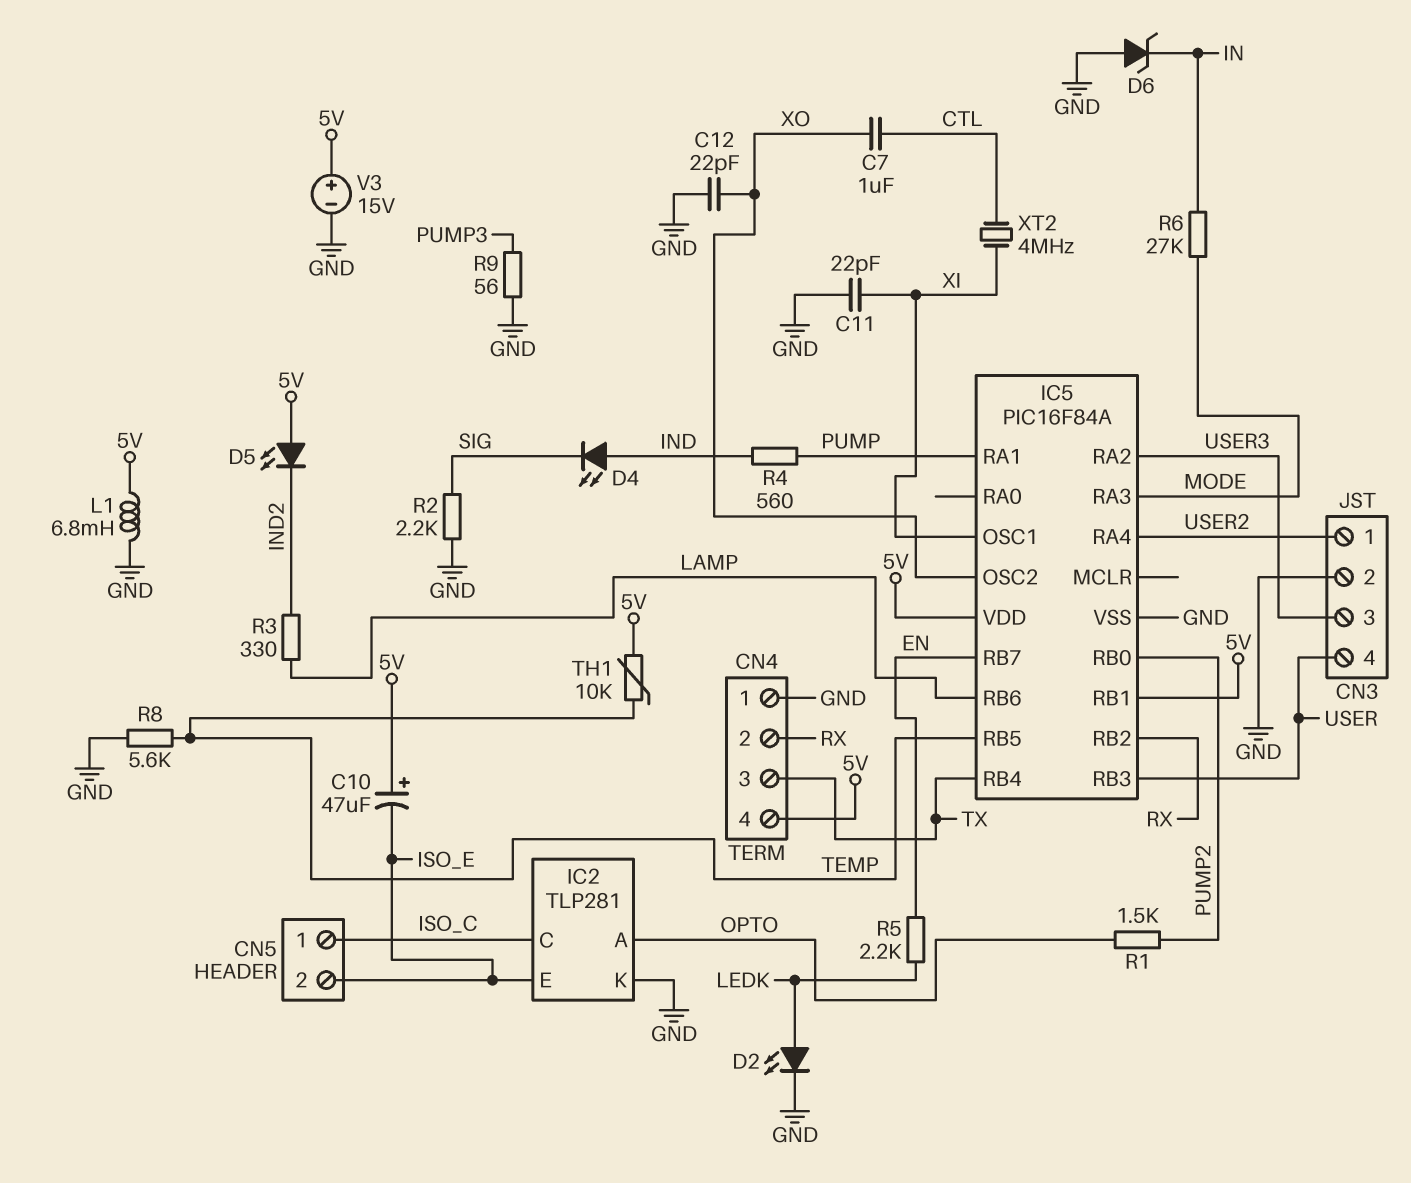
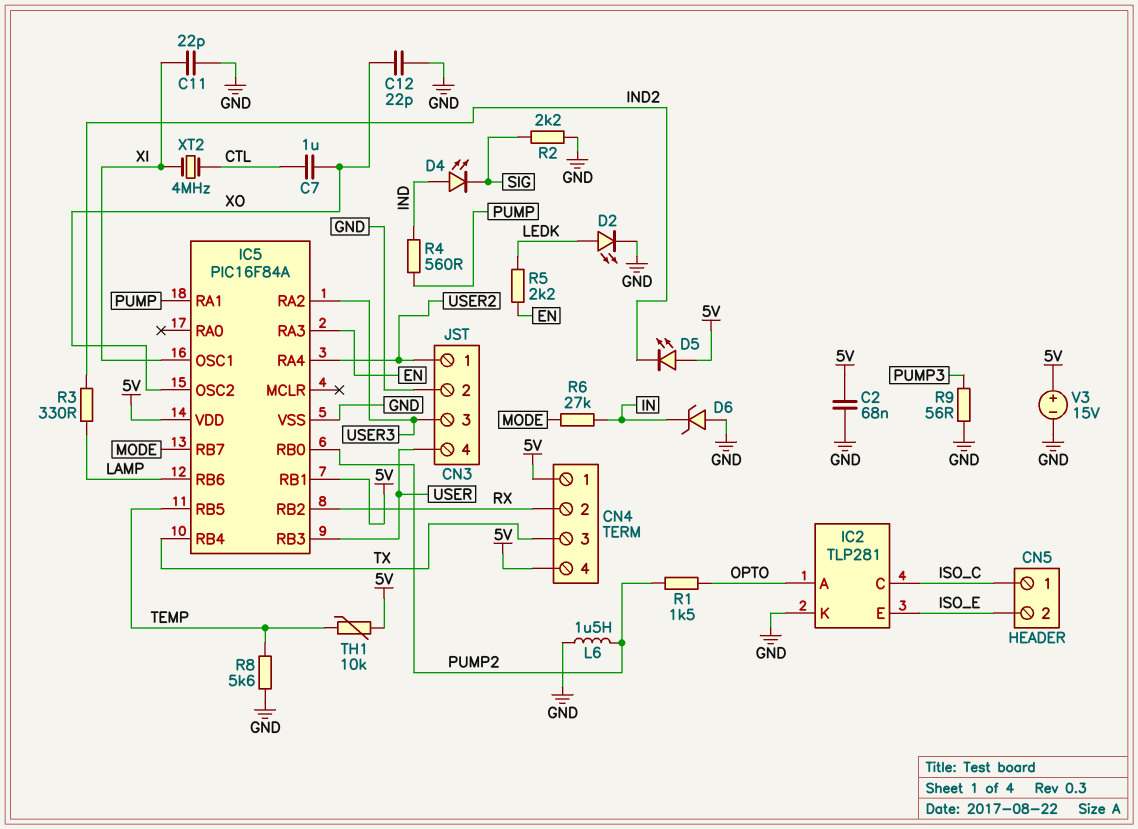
C2: none -> 68nF (5V, GND)
C10: 47uF (plus 5V, minus ISO_E) -> none
CN4 pin 1: GND -> 5V
IC5 pin RA3: MODE -> EN
IC5 pin RB7: EN -> MODE
L1: 6.8mH (5V, GND) -> none
L6: none -> 1.5uH (GND, PUMP2)

